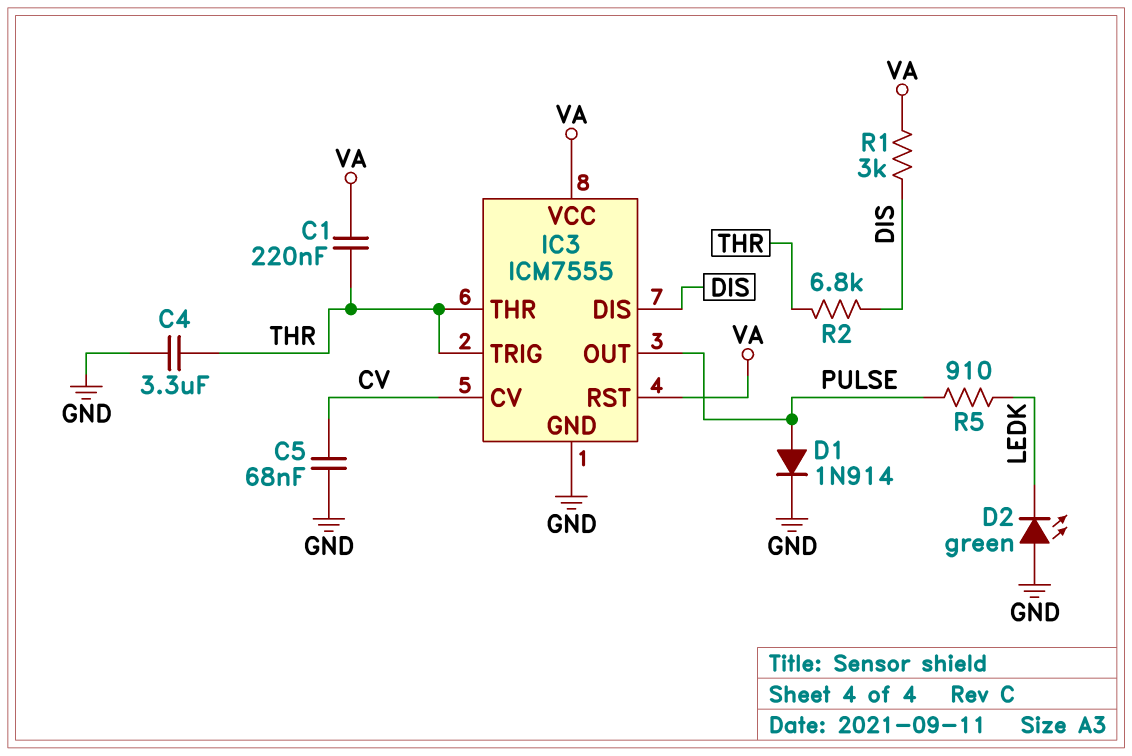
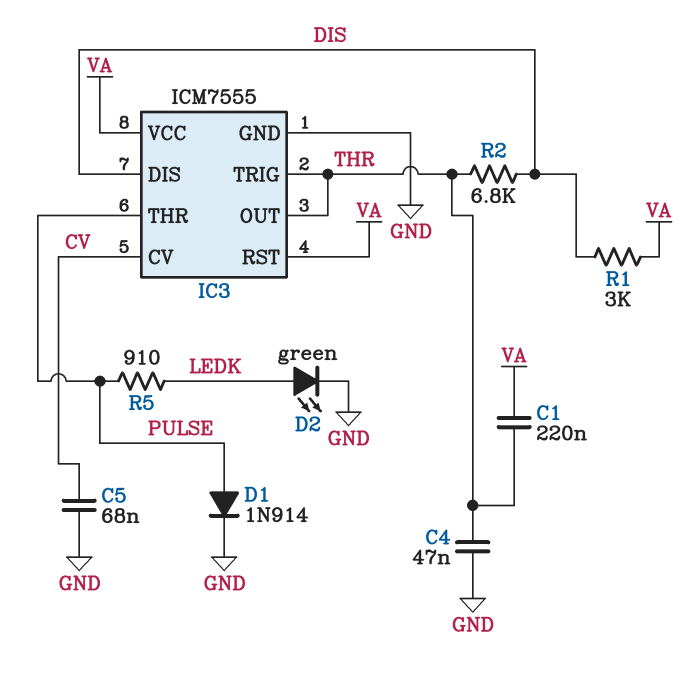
C4: 3.3uF (GND, THR) -> 47nF (GND, THR)
D2: LED green (A GND, K LEDK) -> LED green (A LEDK, K GND)
IC3 pin OUT: PULSE -> THR
IC3 pin THR: THR -> PULSE

